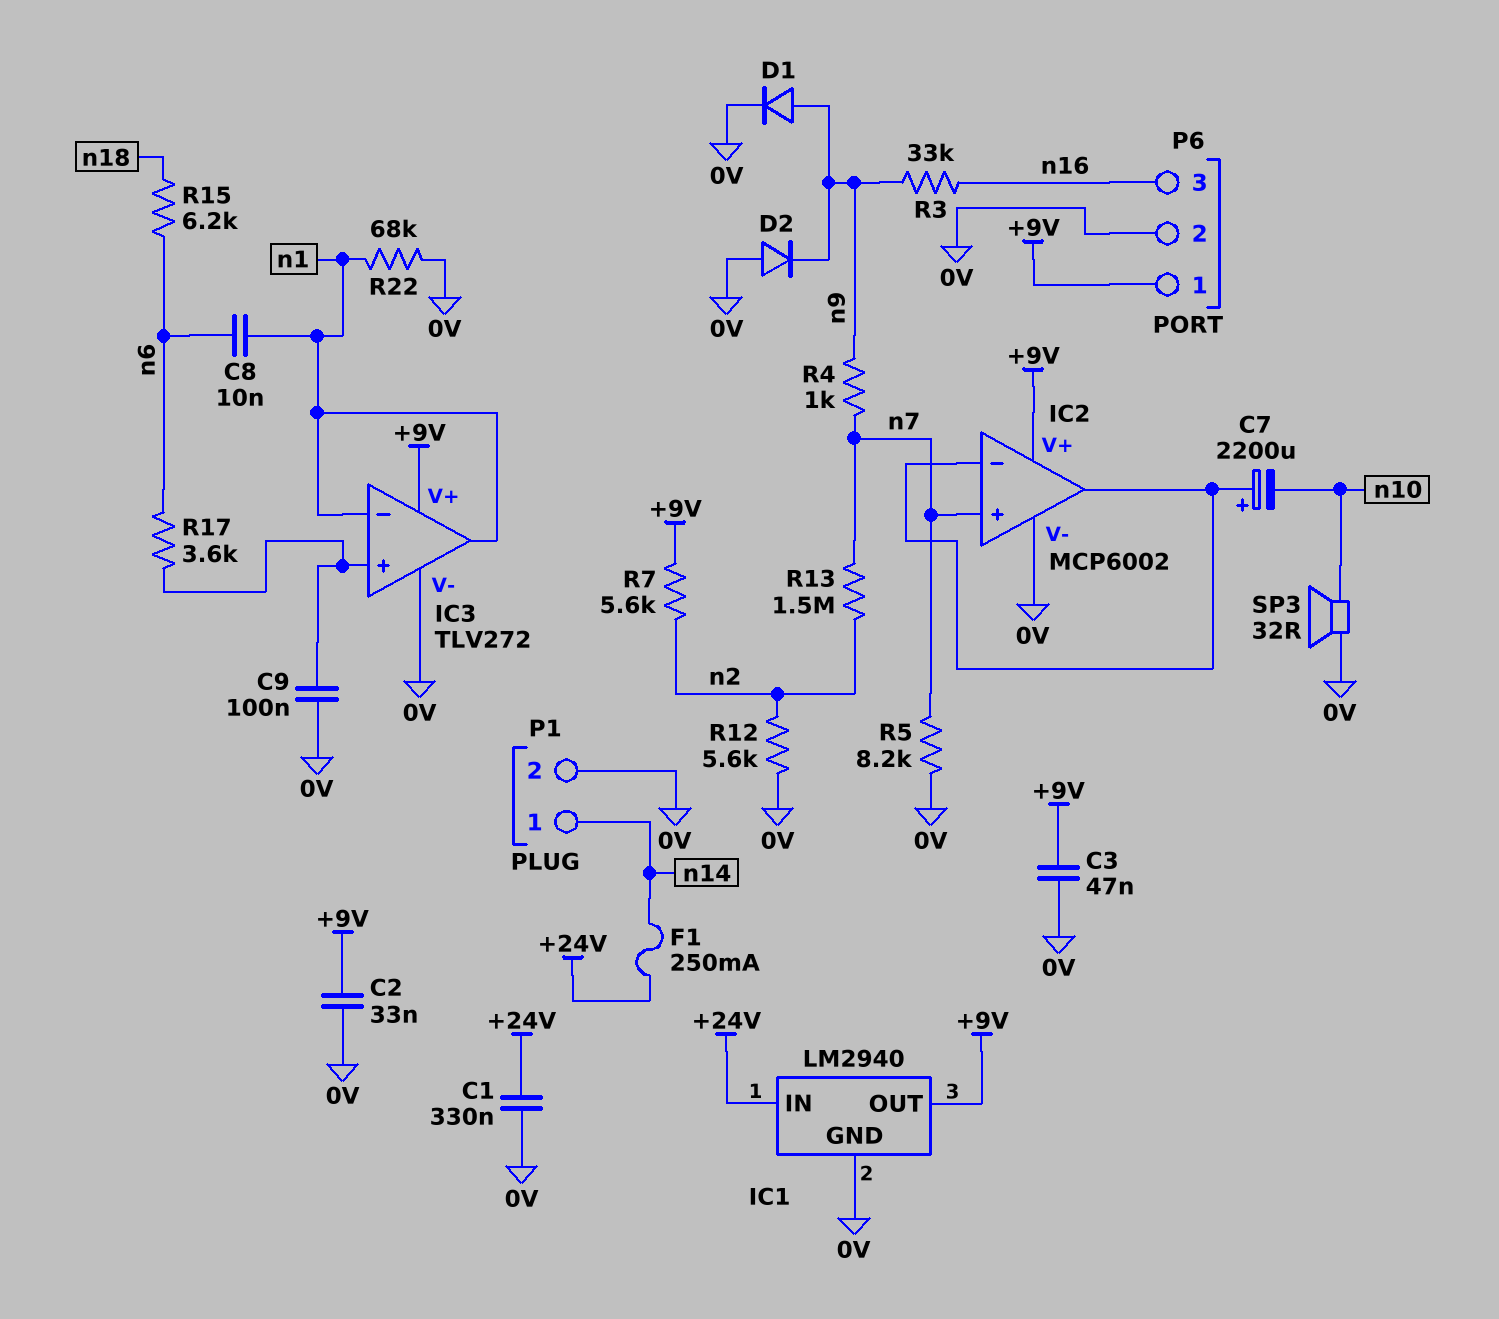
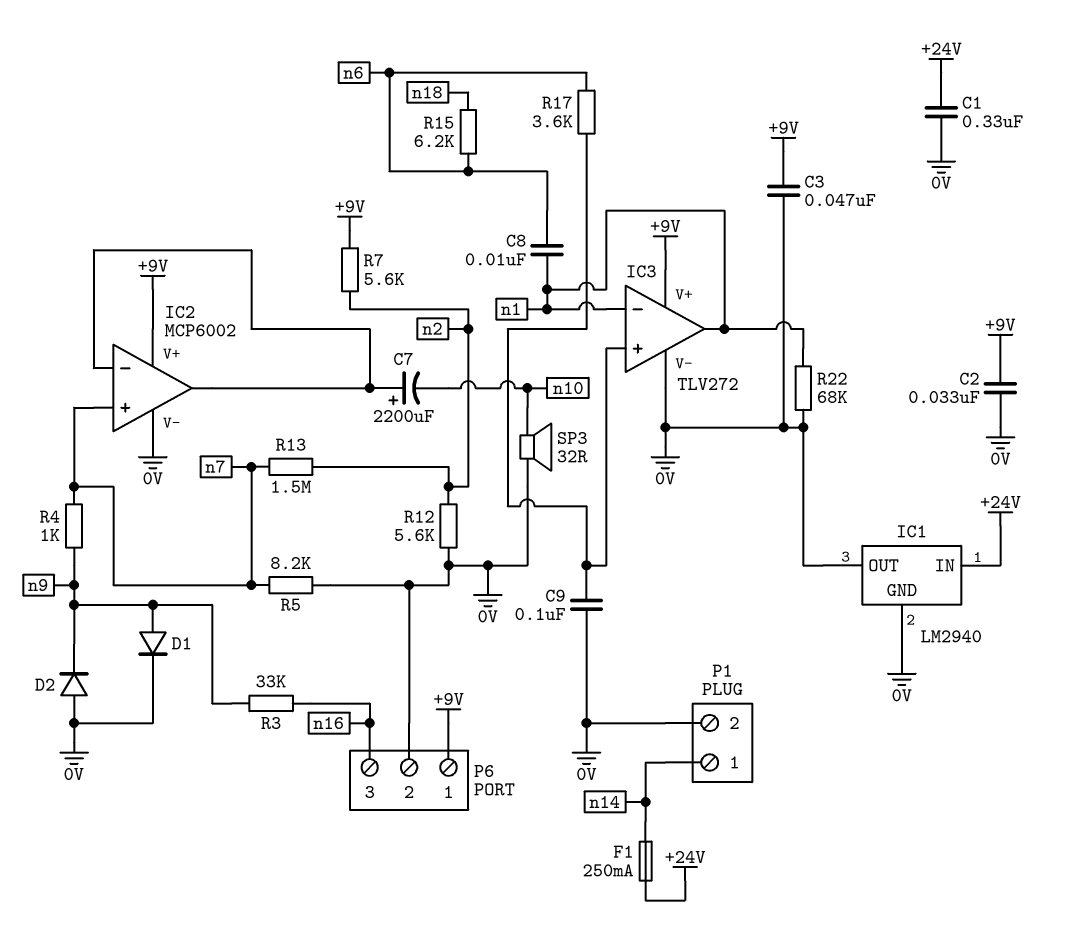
IC1 pin OUT: +9V -> 0V

